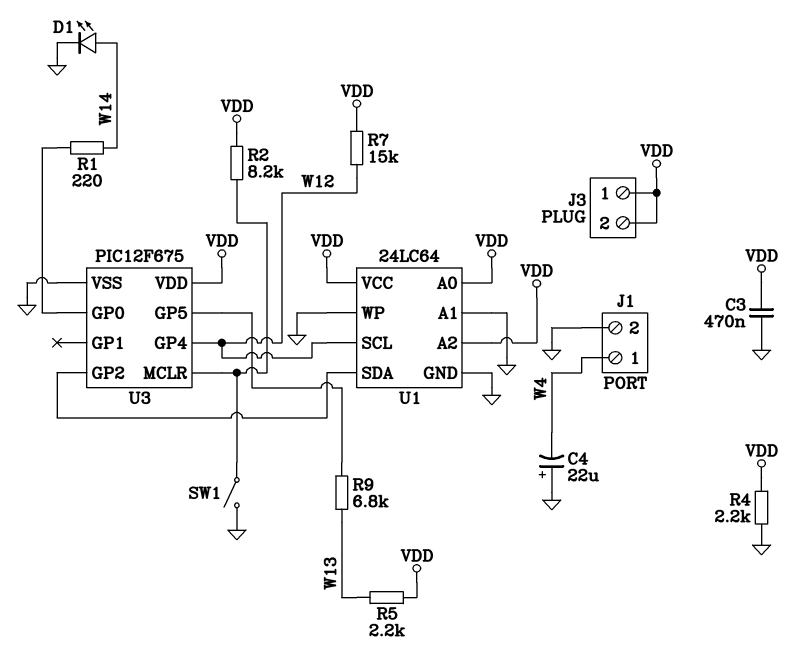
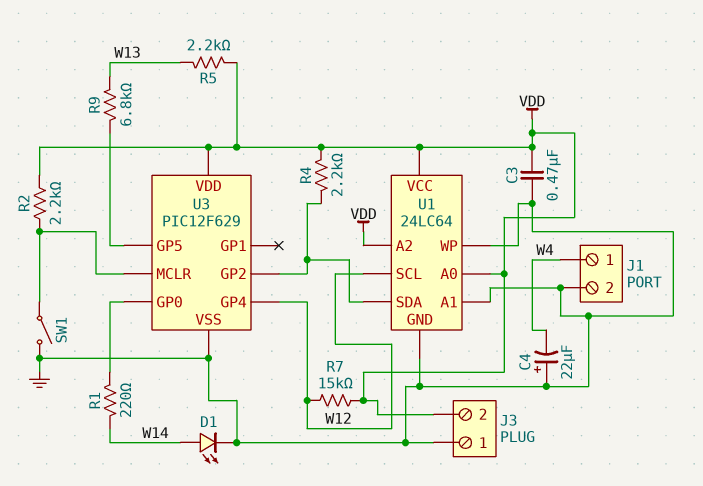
J3 pin 1: VDD -> GND
R2: 8.2k (U3/MCLR, VDD) -> 2.2k (U3/MCLR, VDD)
R4: 2.2k (GND, VDD) -> 2.2k (U1/SDA, VDD)
U3: PIC12F675 -> PIC12F629

